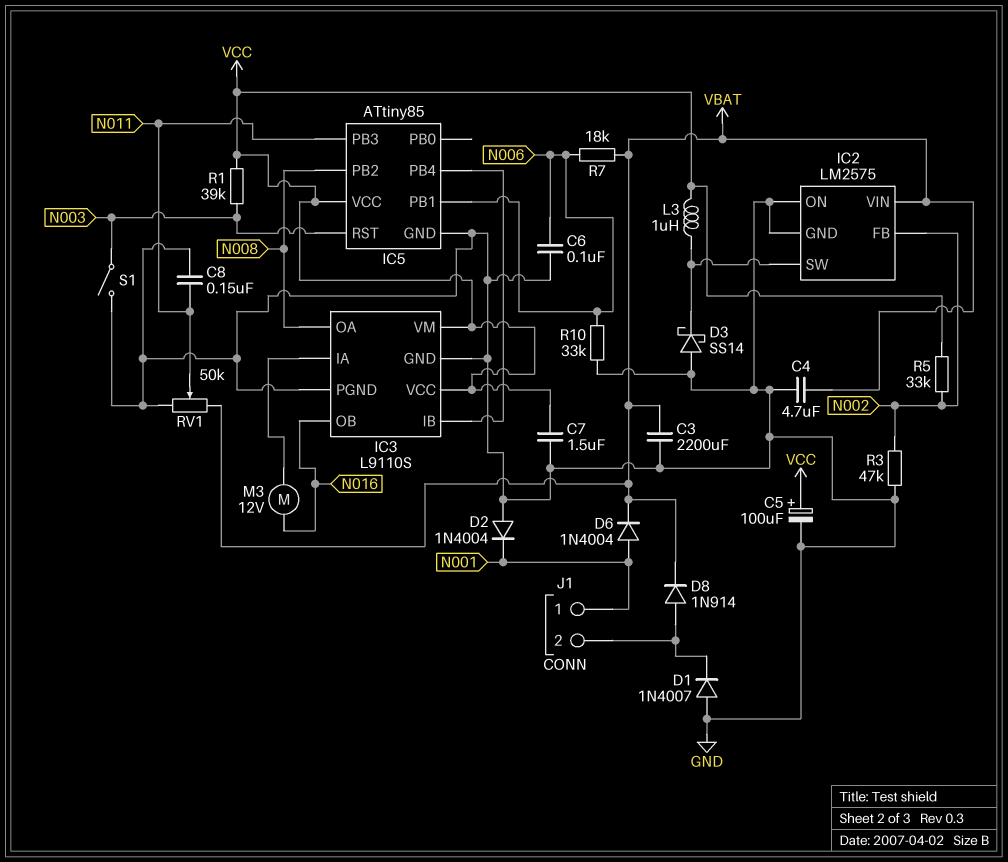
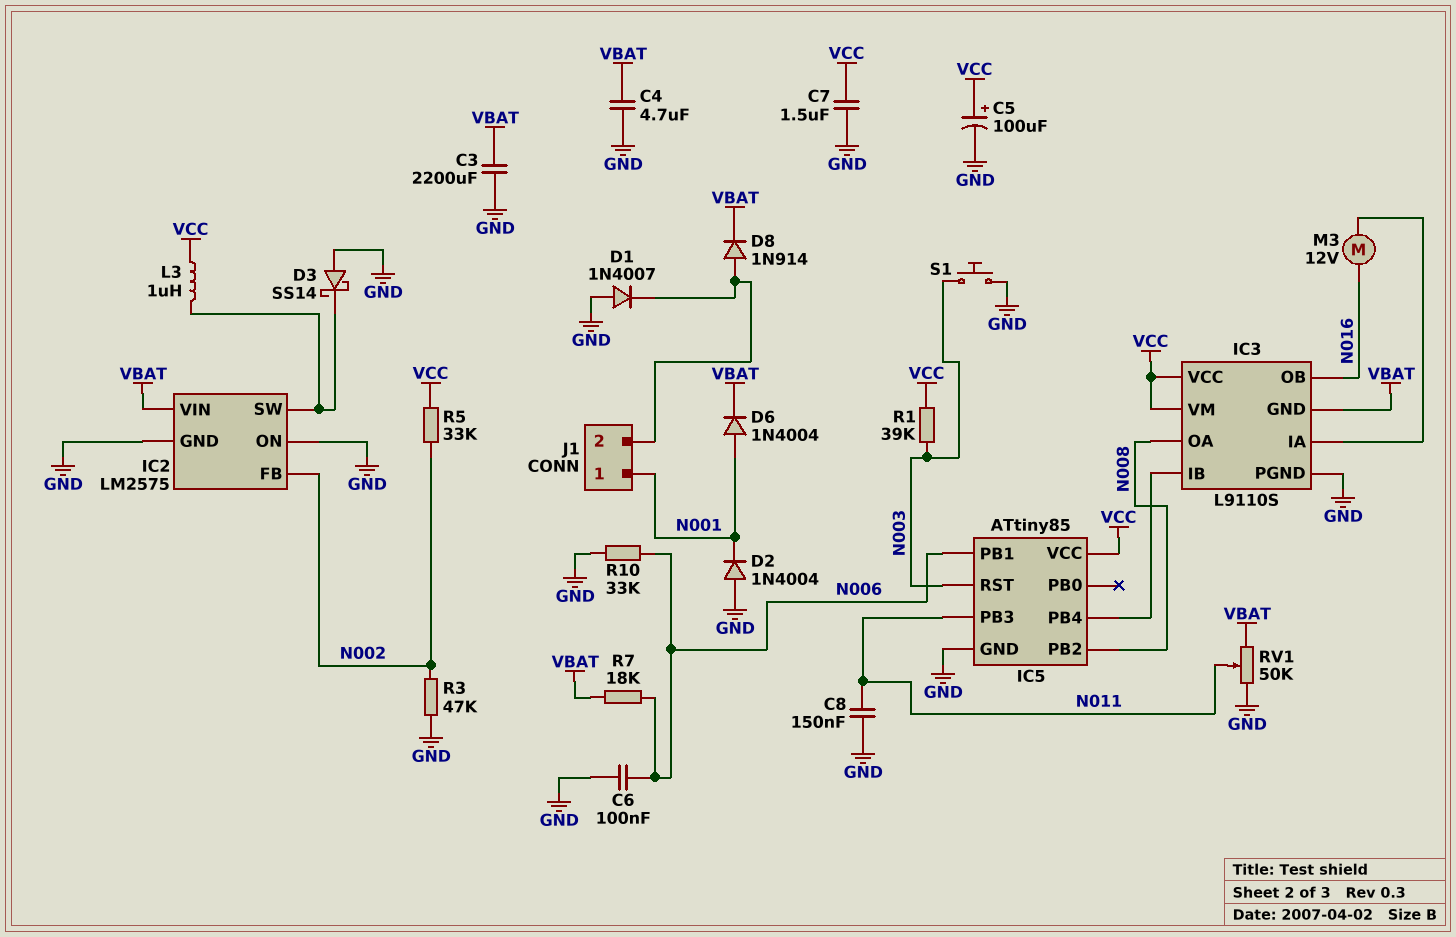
IC3 pin GND: GND -> VBAT
S1: switch (GND, N003) -> button (GND, N003)

